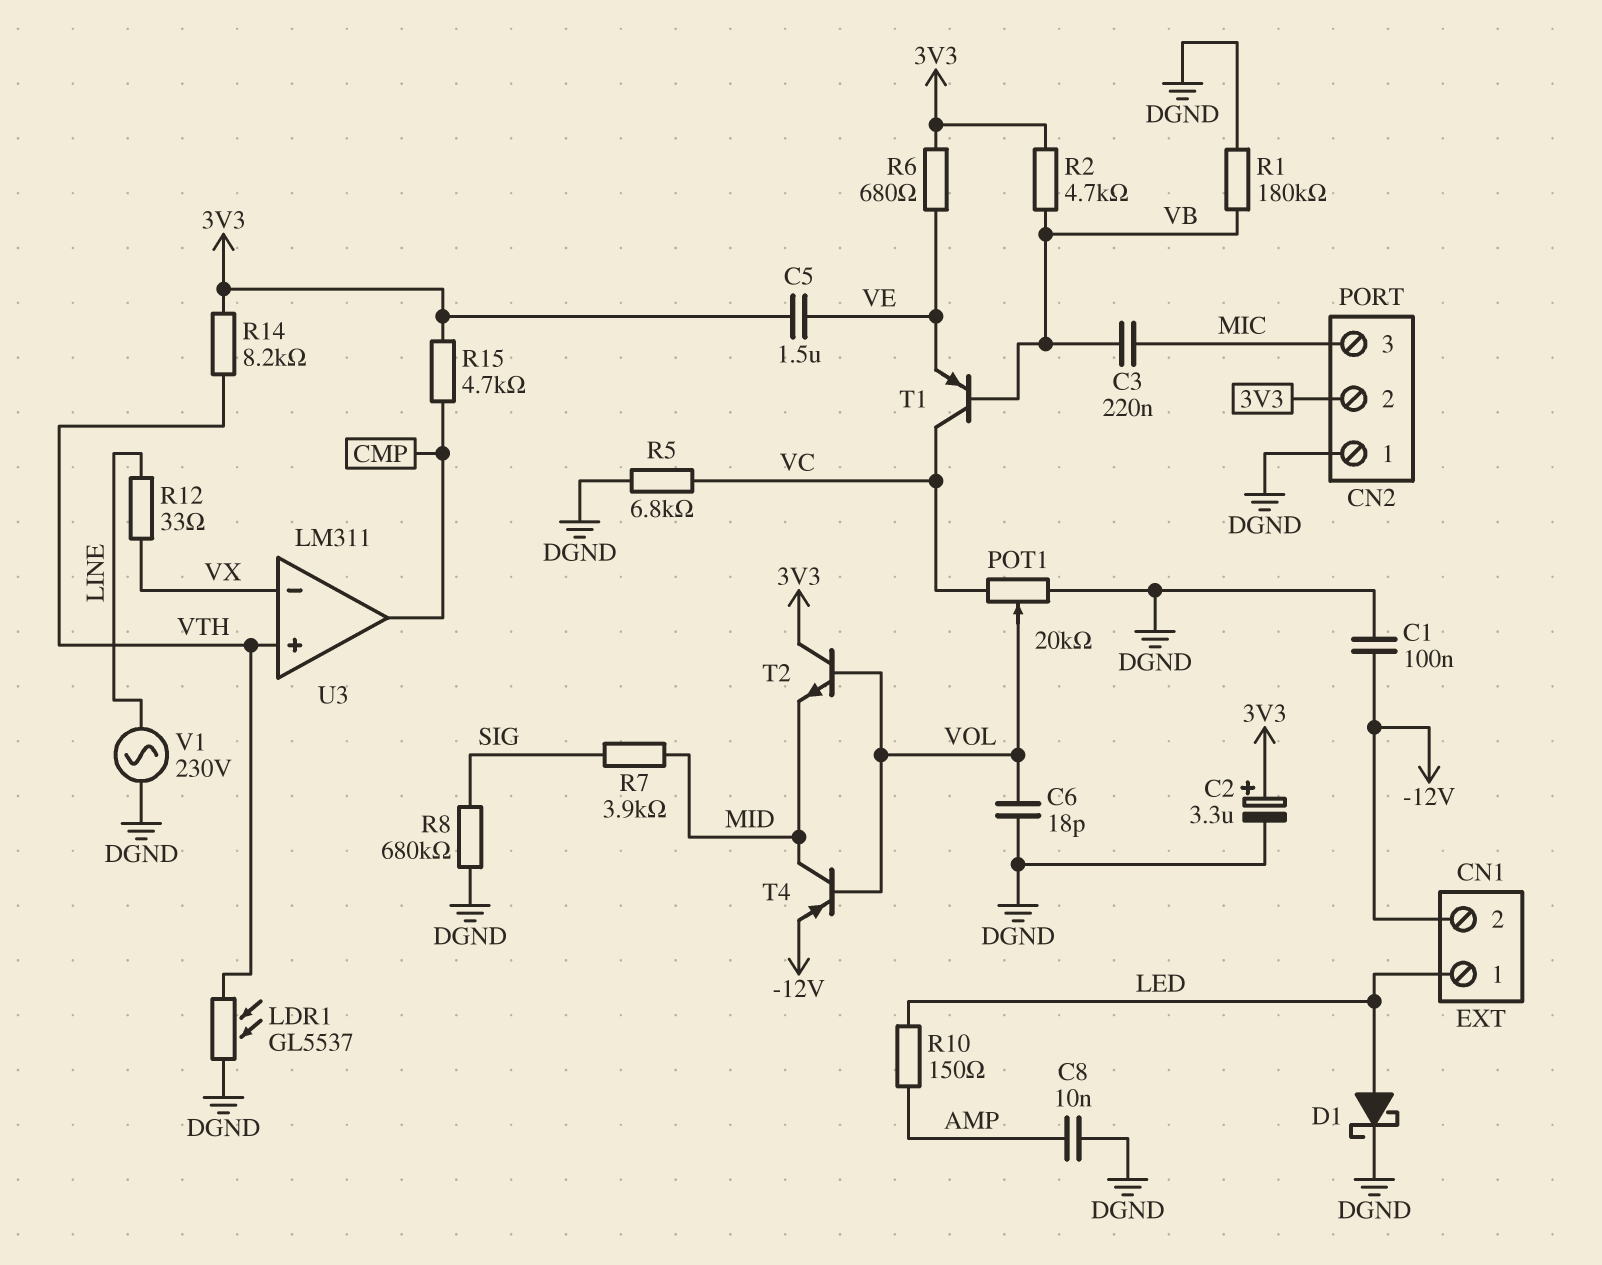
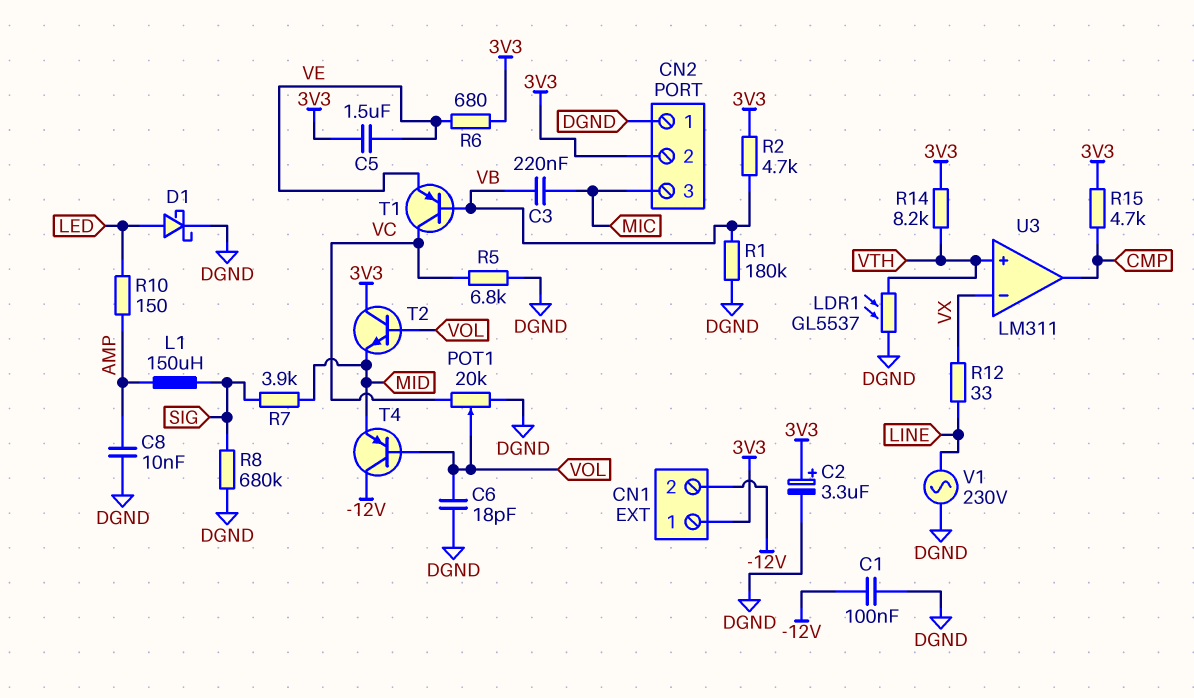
CN1 pin 1: LED -> 3V3
L1: none -> 150uH (AMP, SIG)
T4: PNP (B VOL, C MID, E -12V) -> PNP (B VOL, C -12V, E MID)

